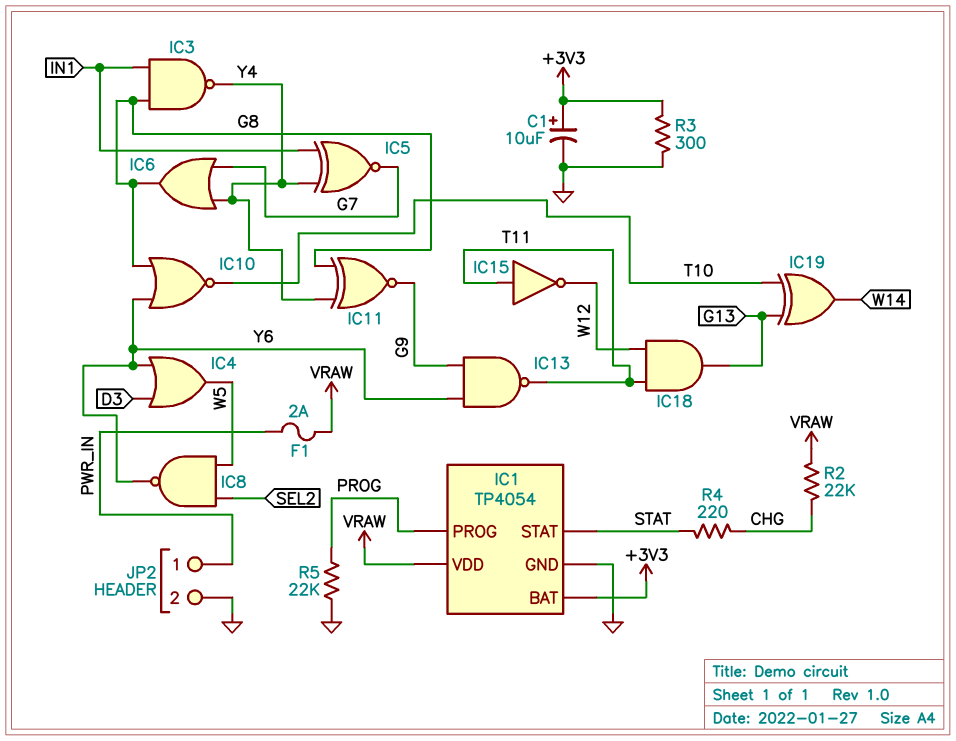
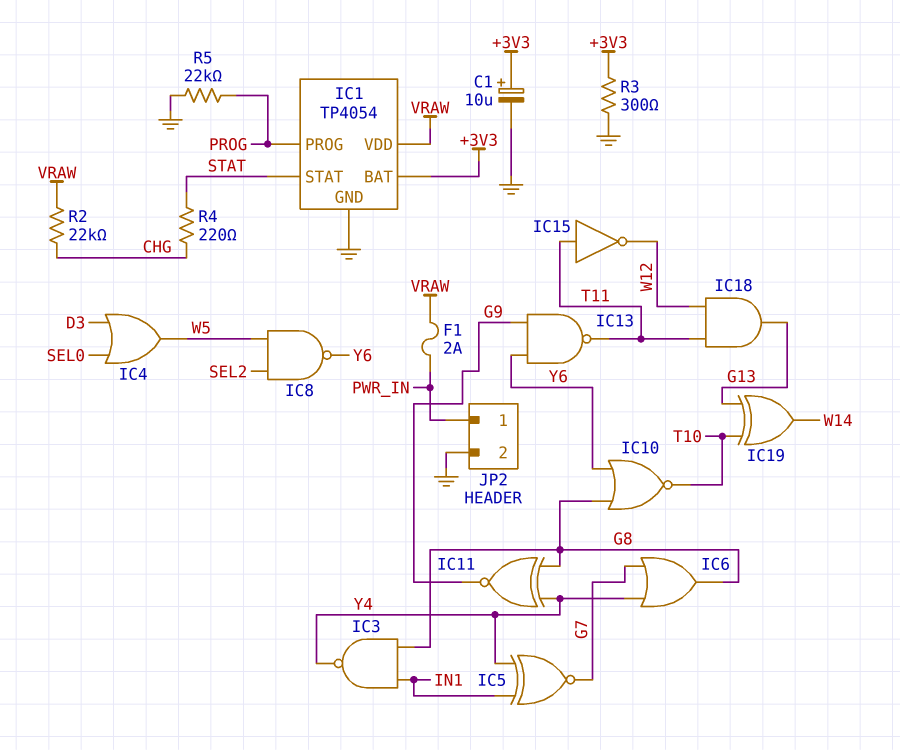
IC4: OR (in D3, in Y6, out W5) -> OR (in D3, in SEL0, out W5)

